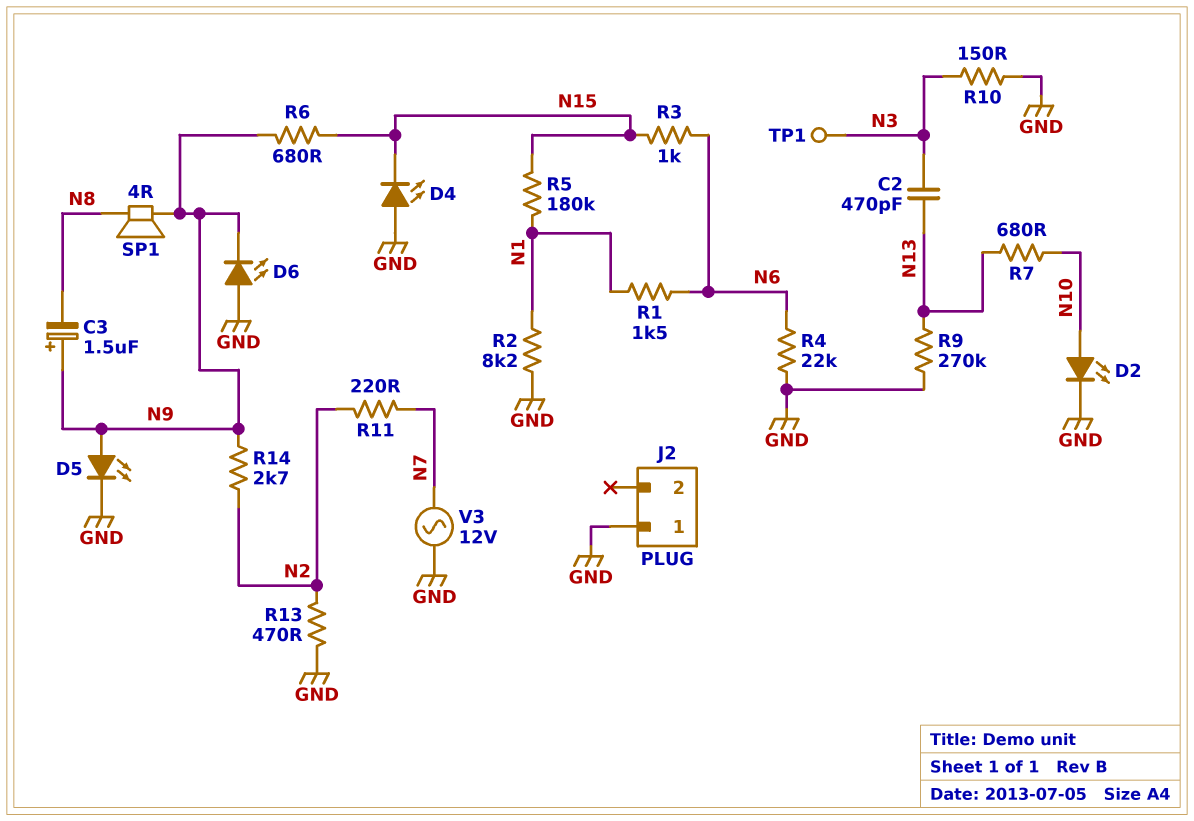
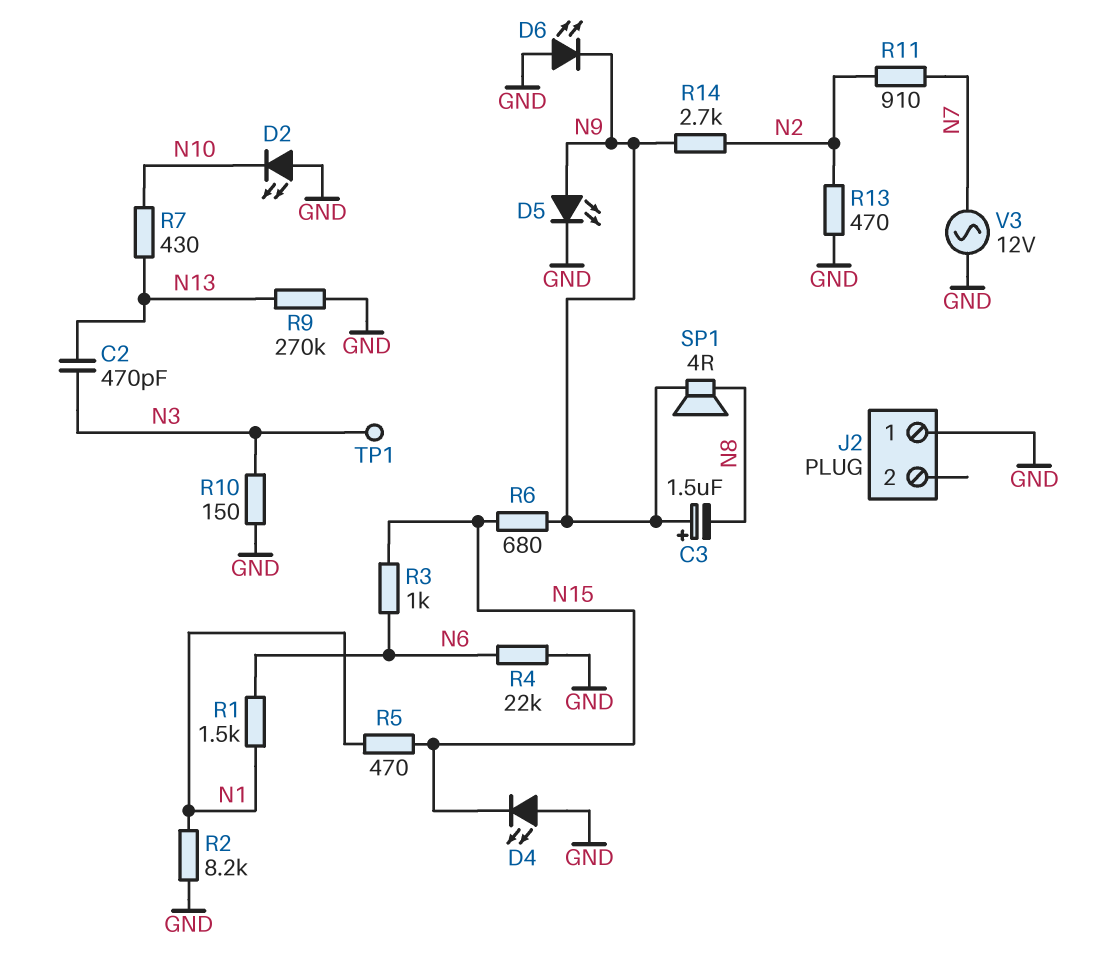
D2: LED (A N10, K GND) -> LED (A GND, K N10)
R5: 180k (N1, N15) -> 470 (N1, N15)
R7: 680 (N10, N13) -> 430 (N10, N13)
R11: 220 (N2, N7) -> 910 (N2, N7)

